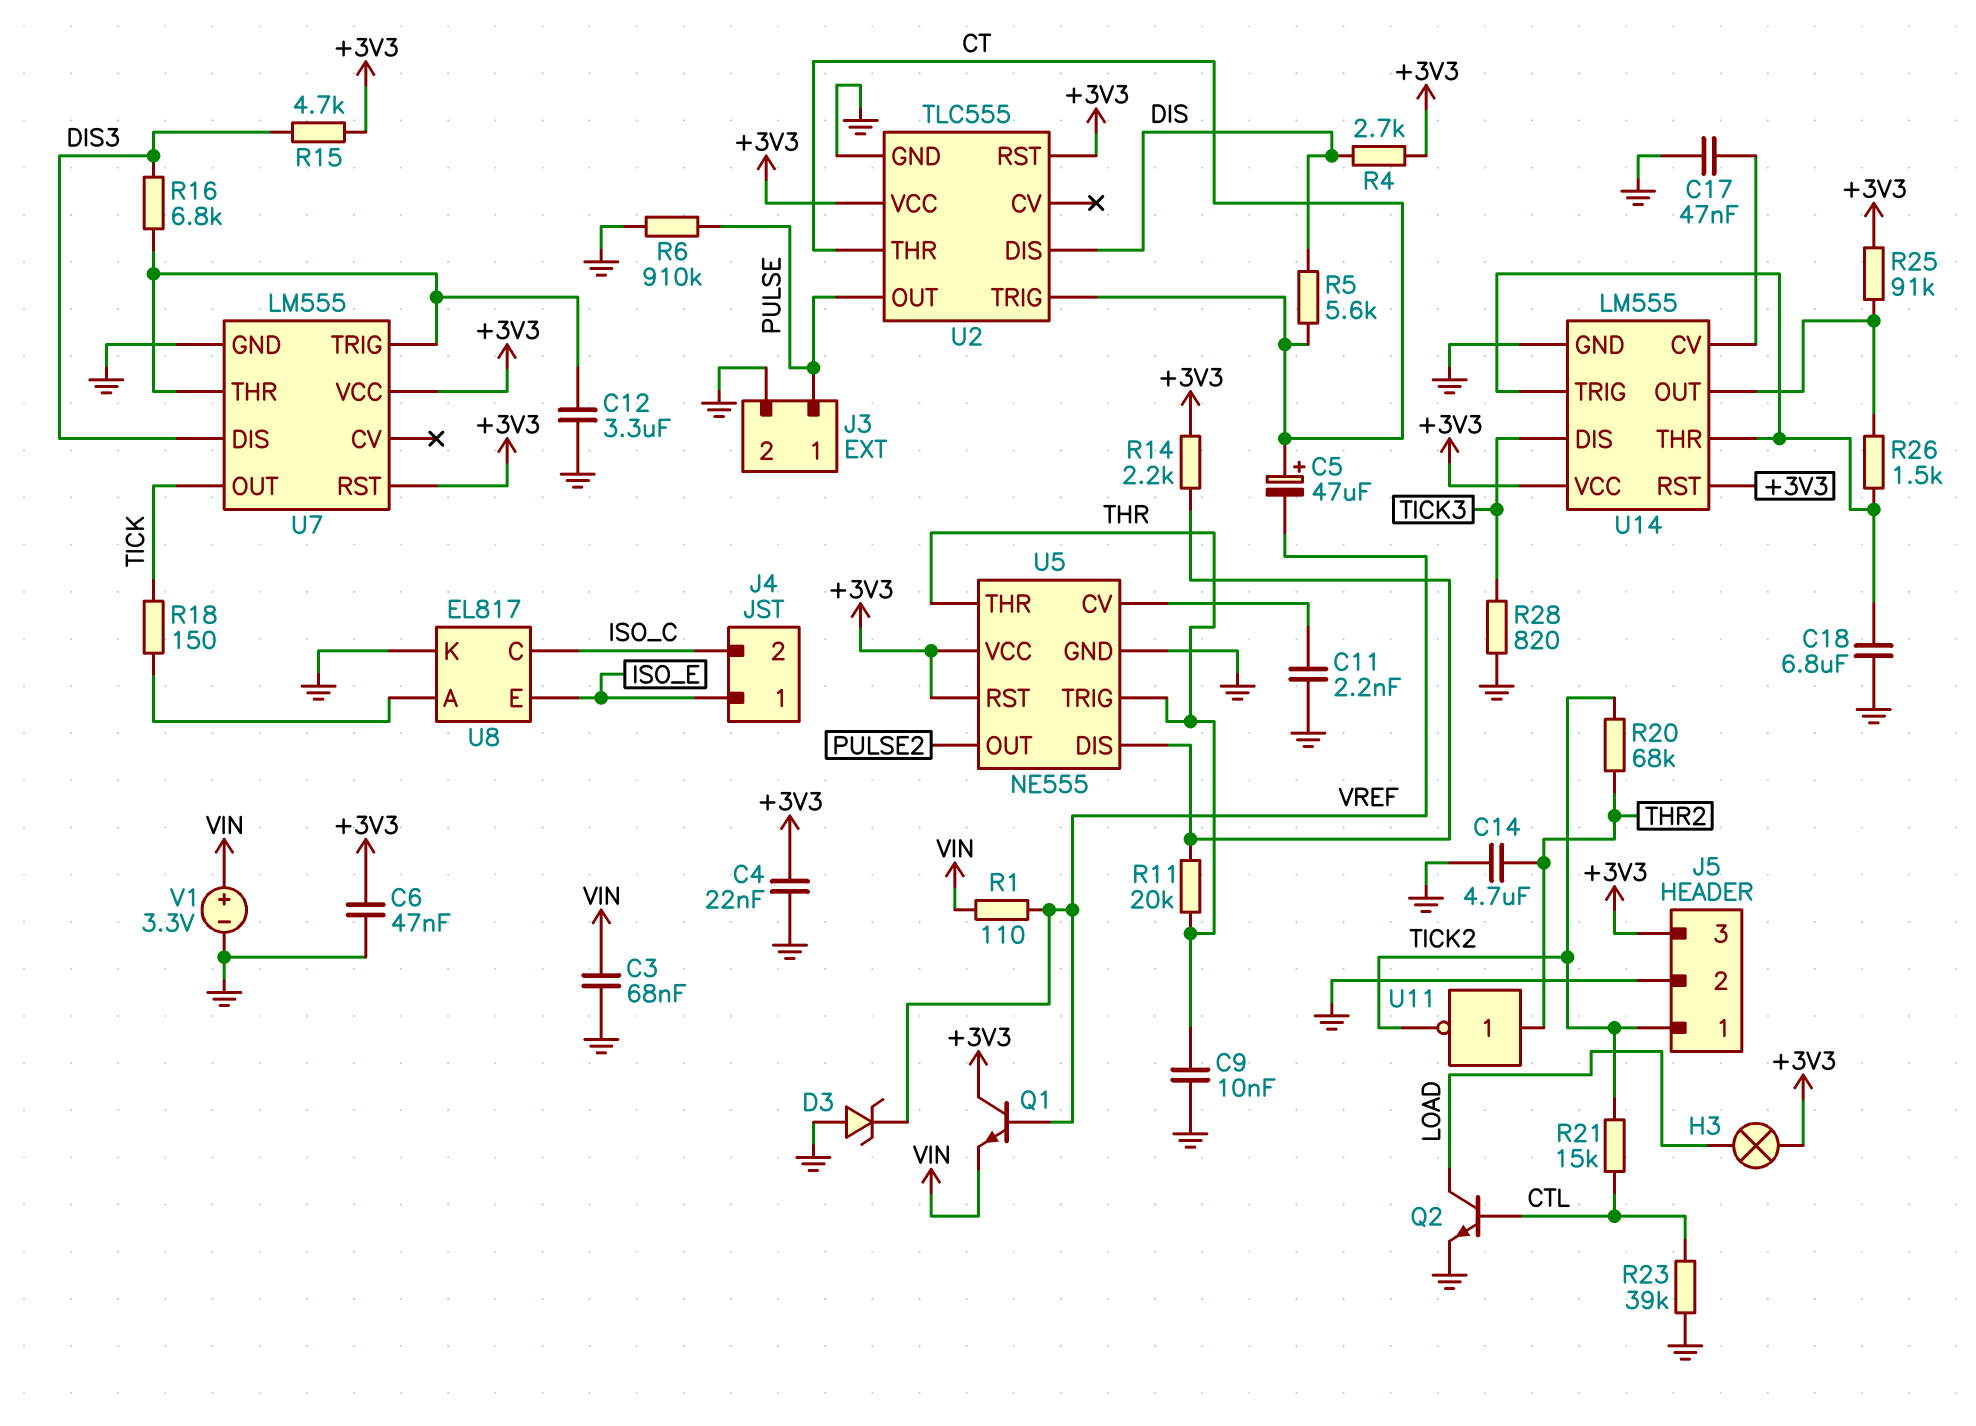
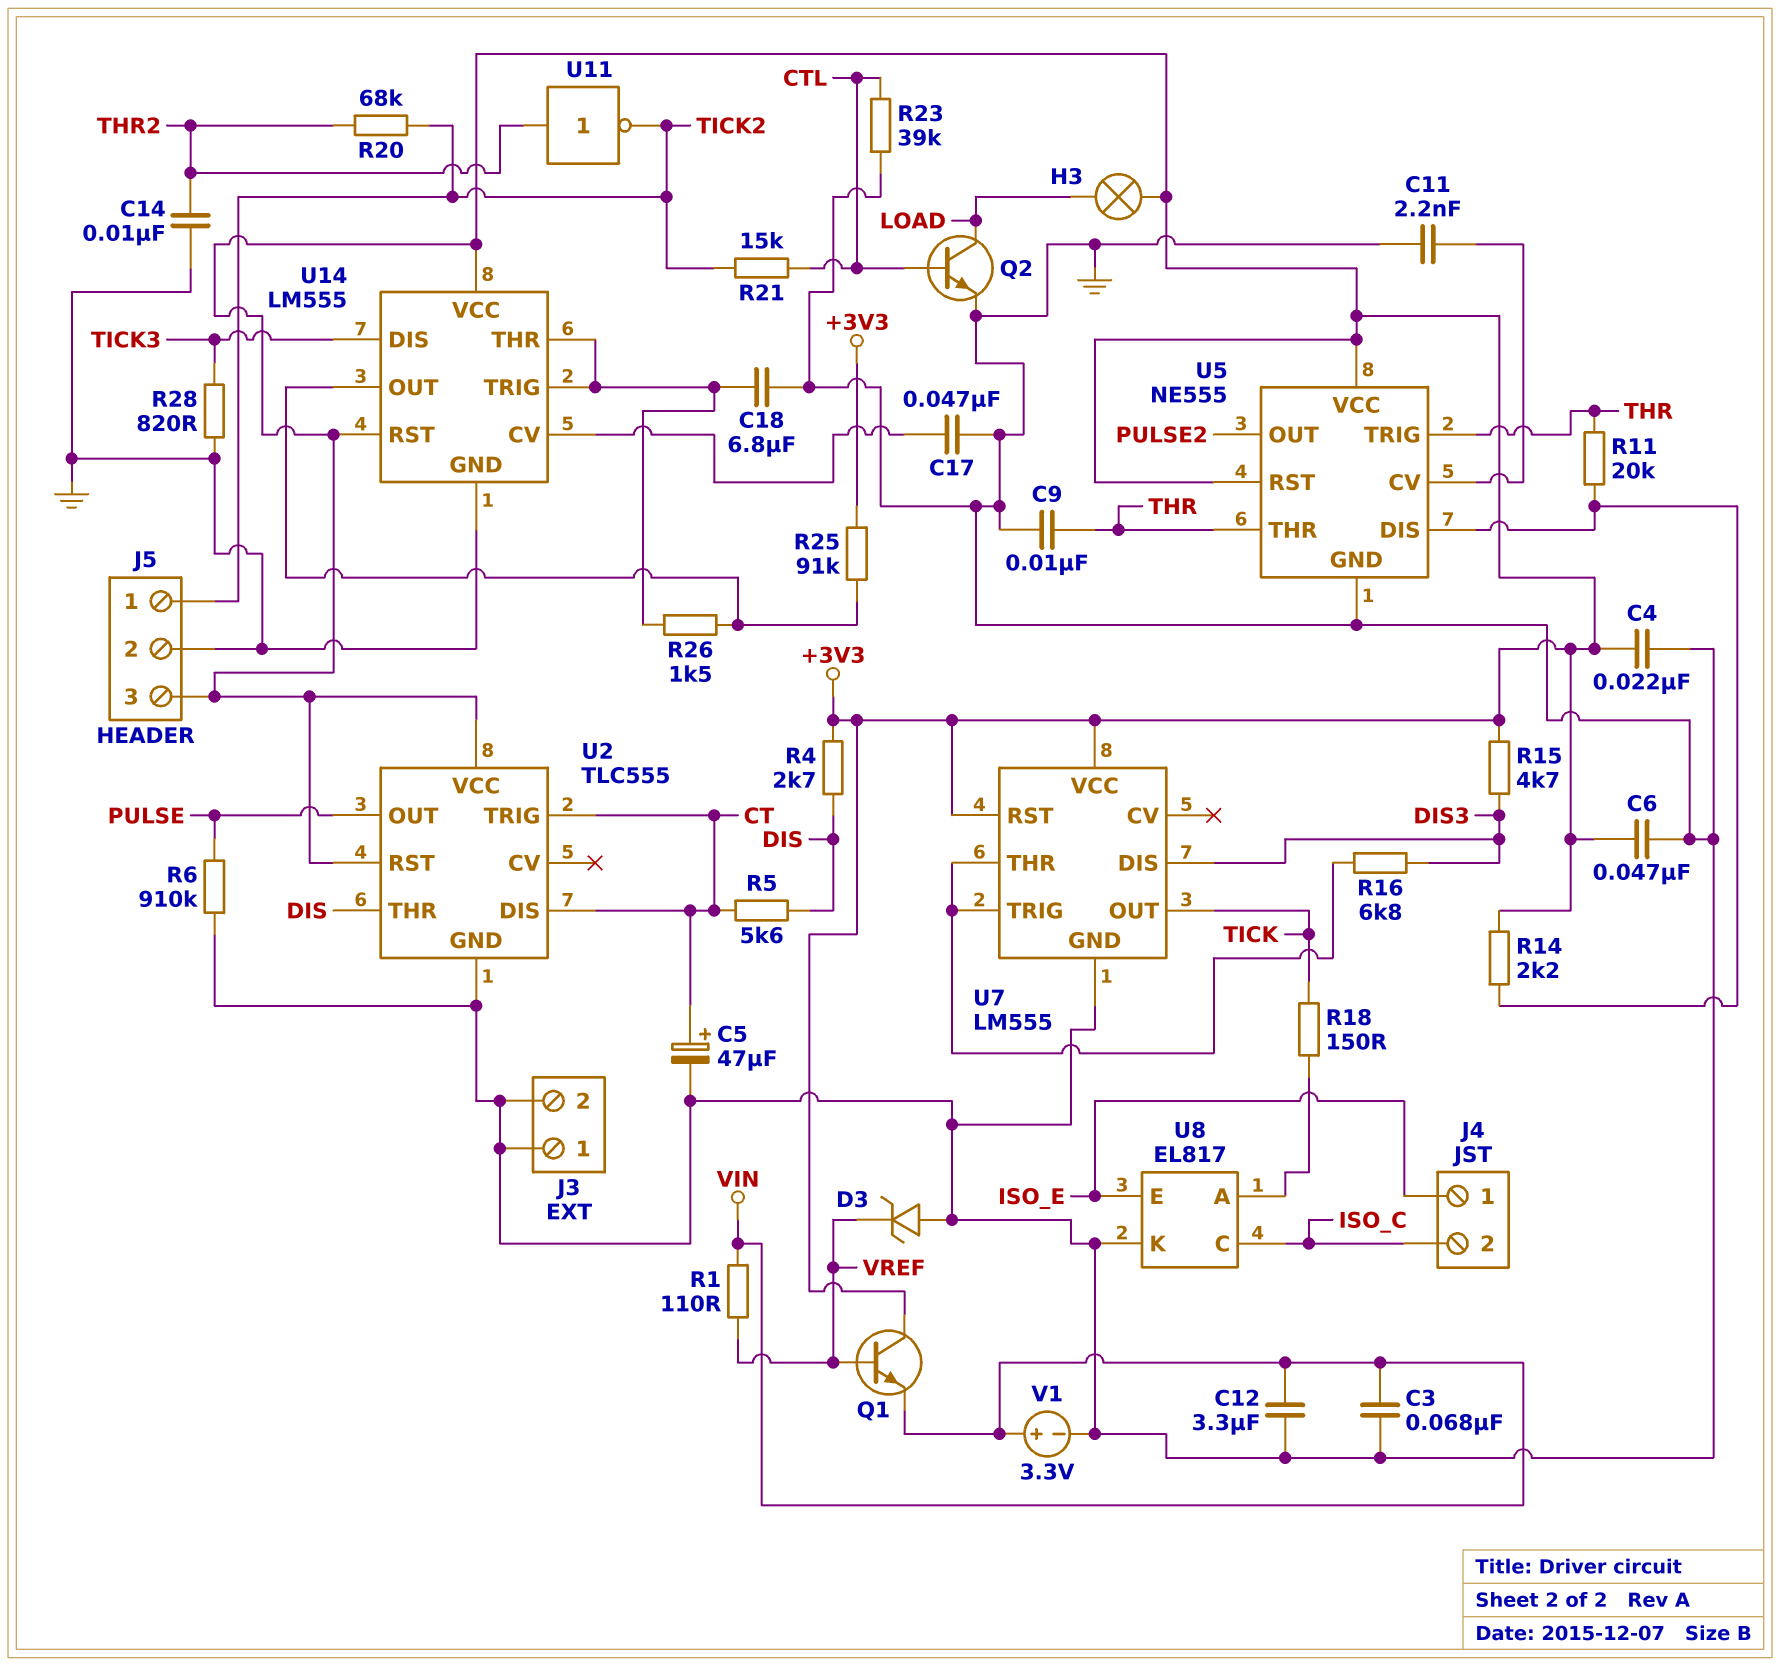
C5: 47uF (plus CT, minus VREF) -> 47uF (plus CT, minus GND)
C12: 3.3uF (GND, U7/THR) -> 3.3uF (GND, VIN)
C14: 4.7uF (GND, THR2) -> 10nF (GND, THR2)
J3 pin 1: PULSE -> GND
U2 pin DIS: DIS -> CT
U2 pin THR: CT -> DIS

